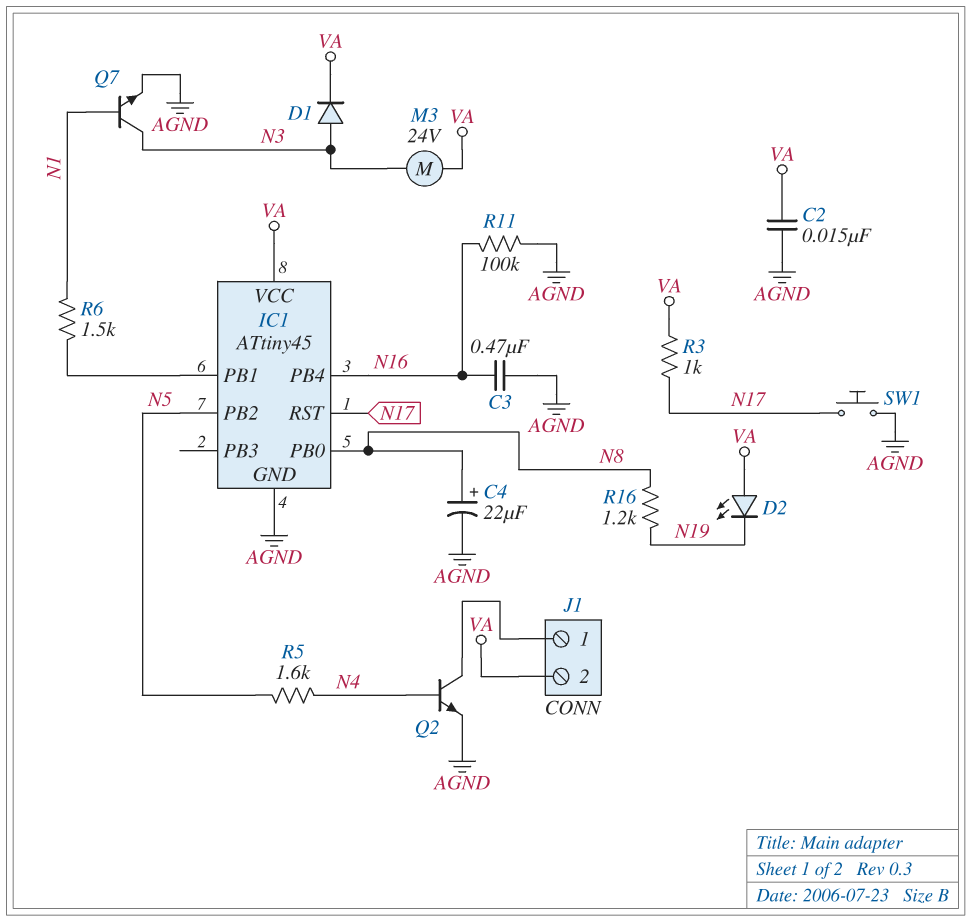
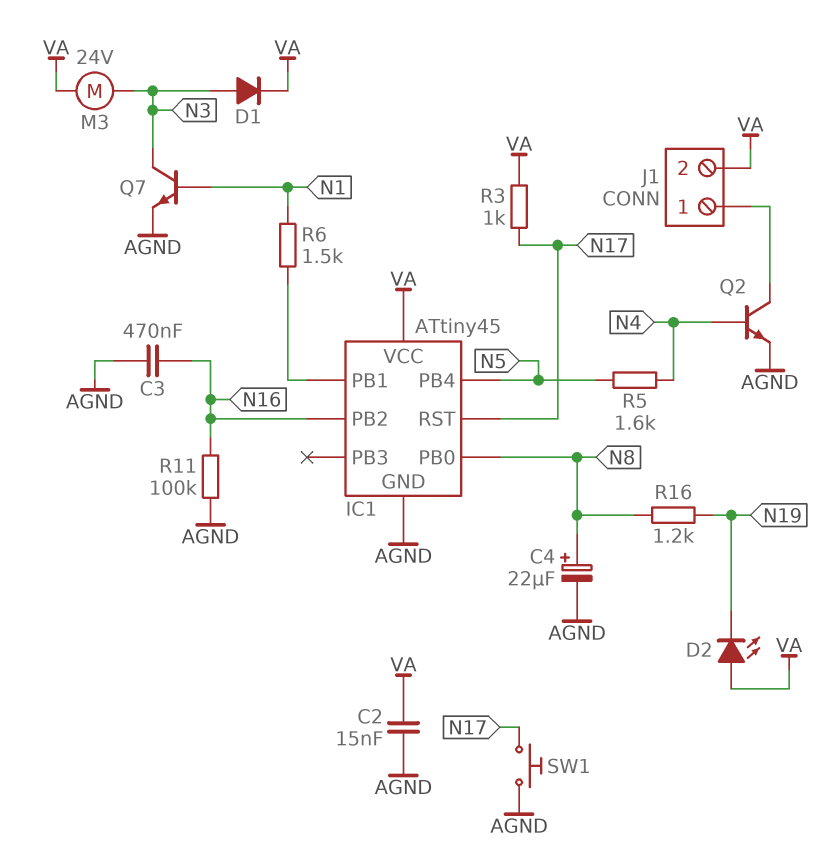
IC1 pin PB2: N5 -> N16
IC1 pin PB4: N16 -> N5

